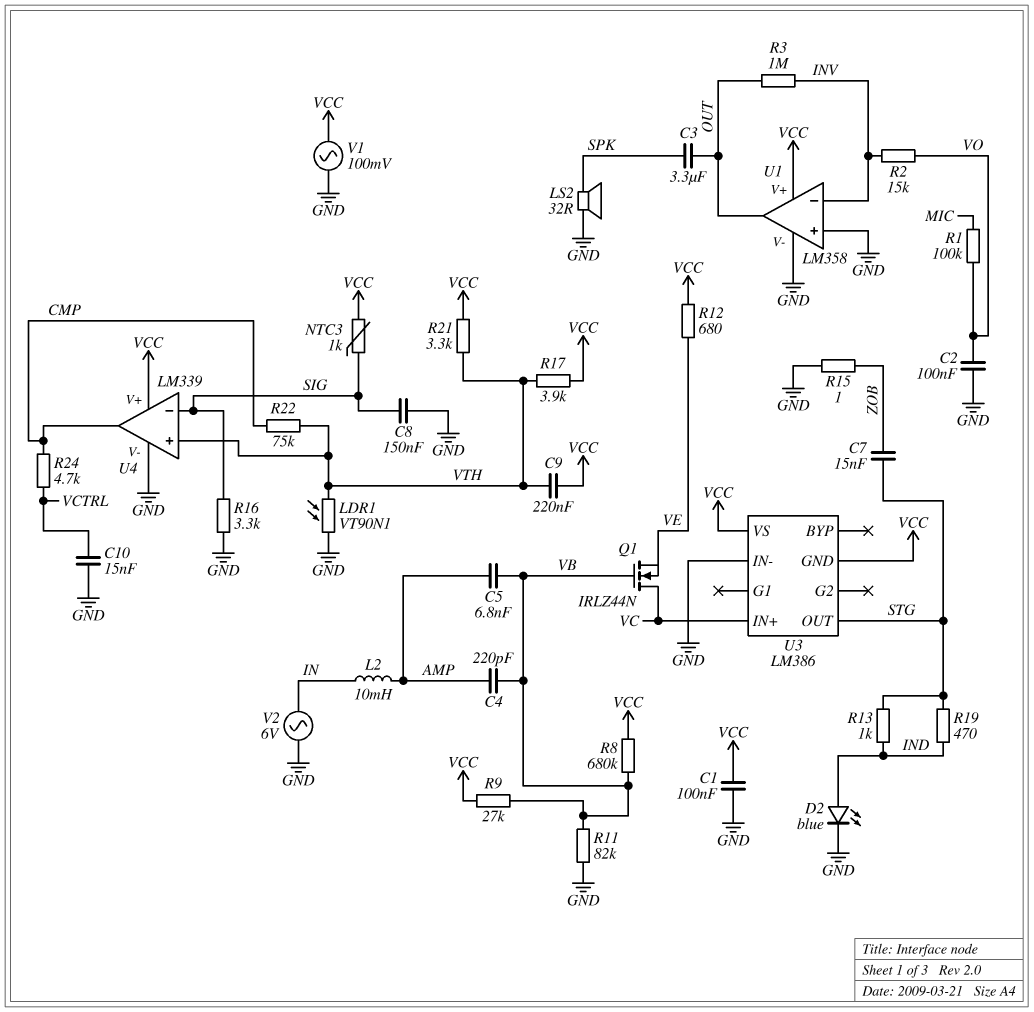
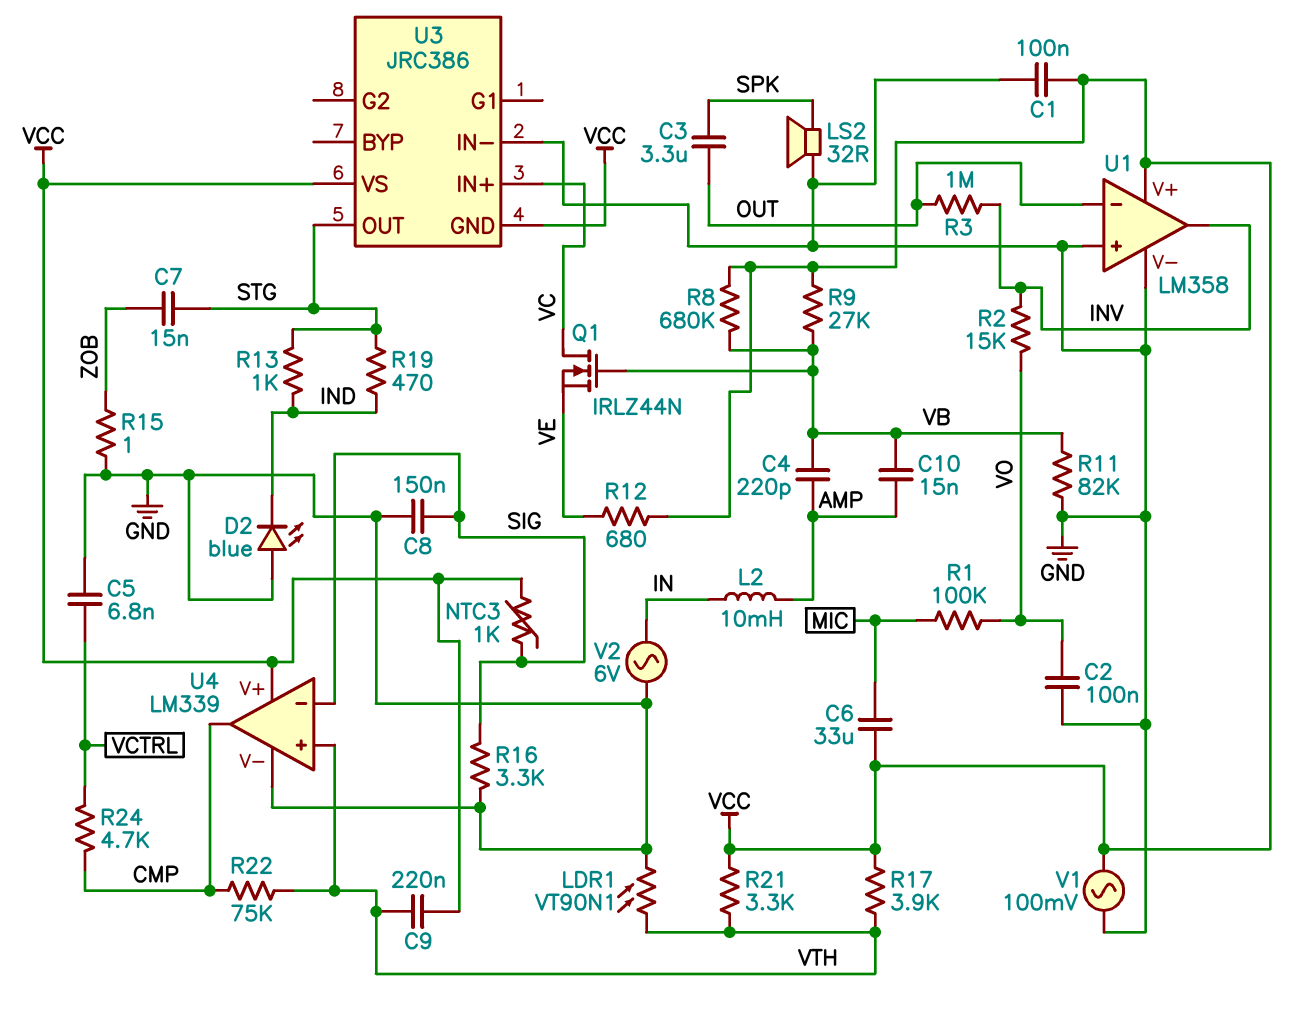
C5: 6.8nF (AMP, VB) -> 6.8nF (GND, VCTRL)
C6: none -> 33uF (MIC, VCC)
C10: 15nF (GND, VCTRL) -> 15nF (AMP, VB)
D2: LED blue (A IND, K GND) -> LED blue (A GND, K IND)
U1 pin in-: INV -> OUT
U1 pin out: OUT -> INV
U3: LM386 -> JRC386

